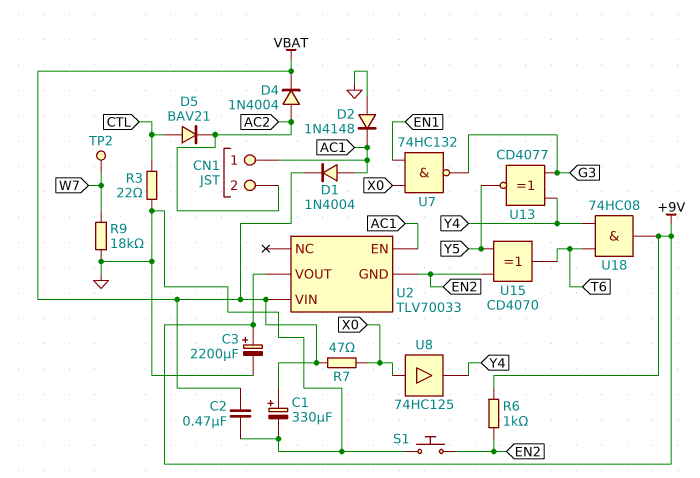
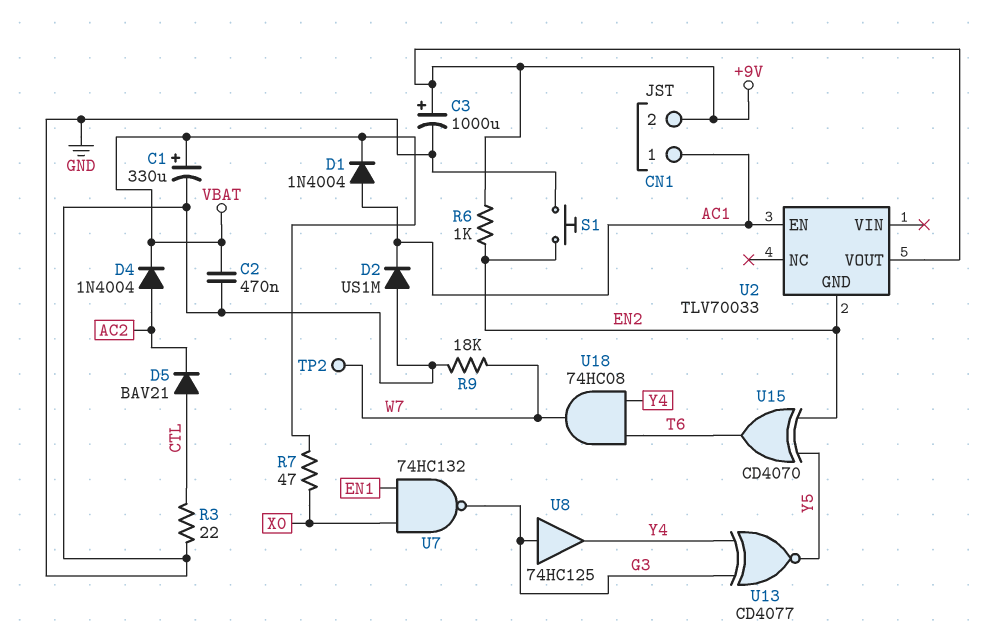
C3: 2200uF (plus +9V, minus GND) -> 1000uF (plus +9V, minus GND)
CN1 pin 2: AC2 -> +9V
D2: diode 1N4148 (A GND, K AC1) -> diode US1M (A GND, K AC1)
U2 pin VIN: VBAT -> none
U8: buffer 74HC125 (in X0, out Y4) -> buffer 74HC125 (in G3, out Y4)
U18: AND 74HC08 (in T6, in Y4, out +9V) -> AND 74HC08 (in T6, in Y4, out W7)

